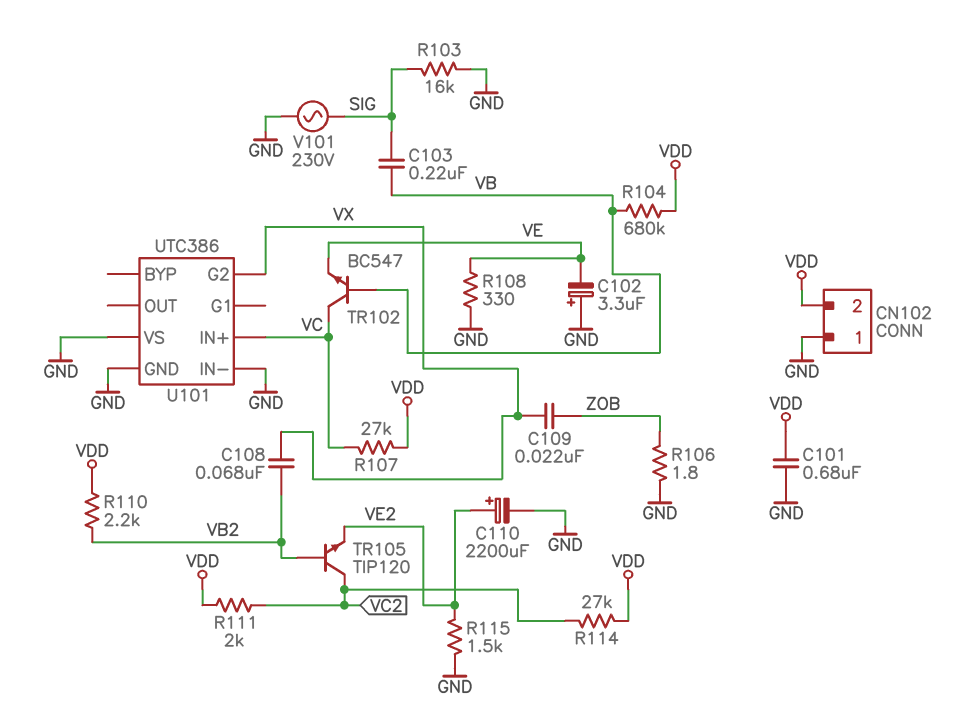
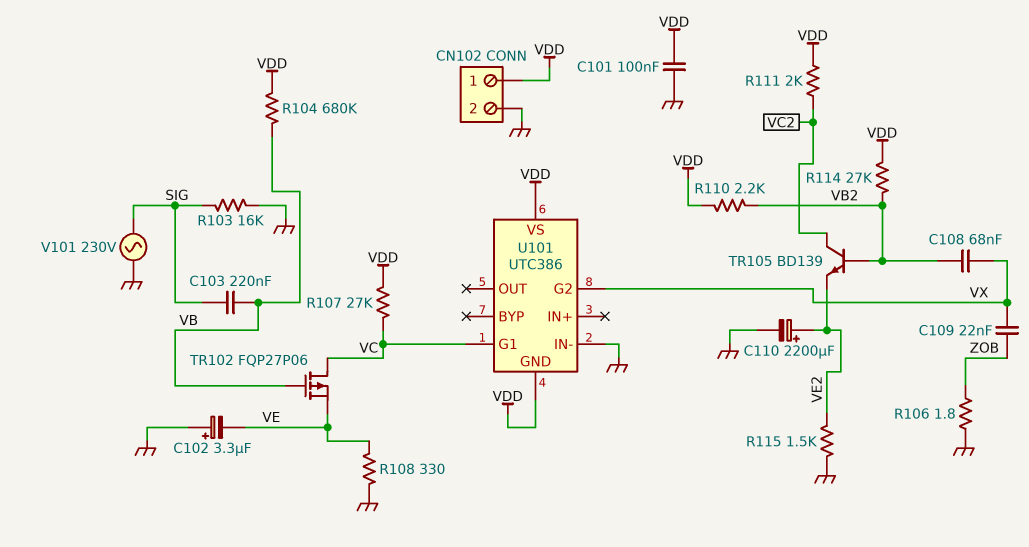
C101: 680nF (GND, VDD) -> 100nF (GND, VDD)
CN102 pin 1: GND -> VDD
CN102 pin 2: VDD -> GND
R114: 27k (VC2, VDD) -> 27k (VB2, VDD)
TR102: NPN BC547 (B VB, C VC, E VE) -> PMOS FQP27P06 (G VB, D VC, S VE)
TR105: NPN TIP120 (B VB2, C VC2, E VE2) -> NPN BD139 (B VB2, C VC2, E VE2)
U101 pin G1: none -> VC
U101 pin GND: GND -> VDD
U101 pin IN+: VC -> none
U101 pin VS: GND -> VDD

